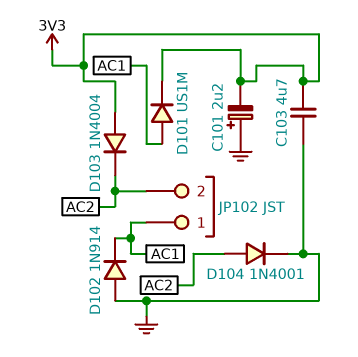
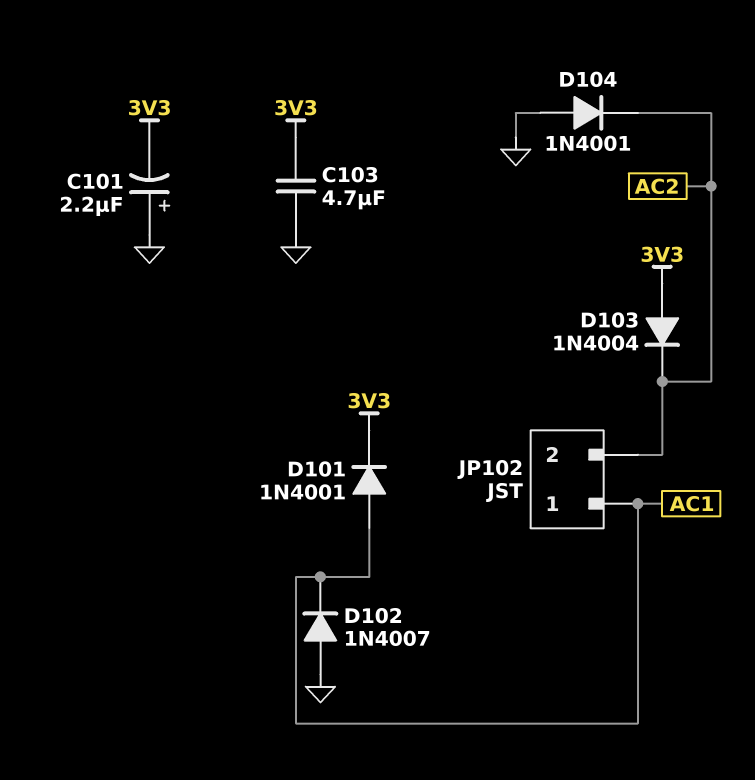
D101: diode US1M (A AC1, K 3V3) -> diode 1N4001 (A AC1, K 3V3)
D102: diode 1N914 (A GND, K AC1) -> diode 1N4007 (A GND, K AC1)
D104: diode 1N4001 (A AC2, K GND) -> diode 1N4001 (A GND, K AC2)

